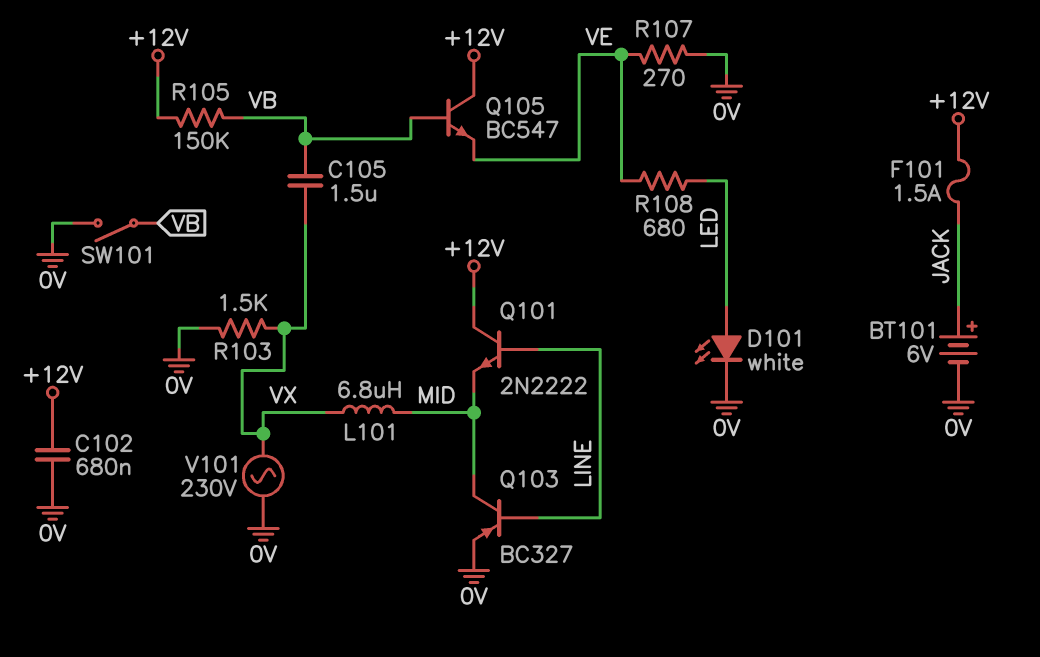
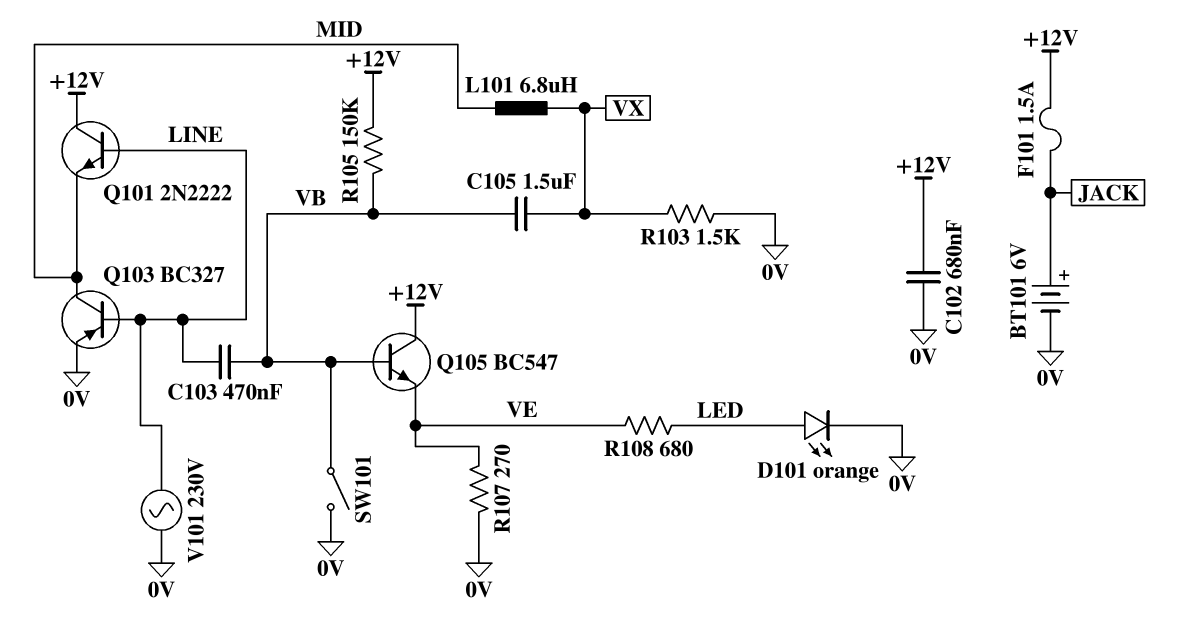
C103: none -> 470nF (LINE, VB)
D101: LED white (A LED, K 0V) -> LED orange (A LED, K 0V)
V101: AC 230V (0V, VX) -> AC 230V (0V, LINE)

